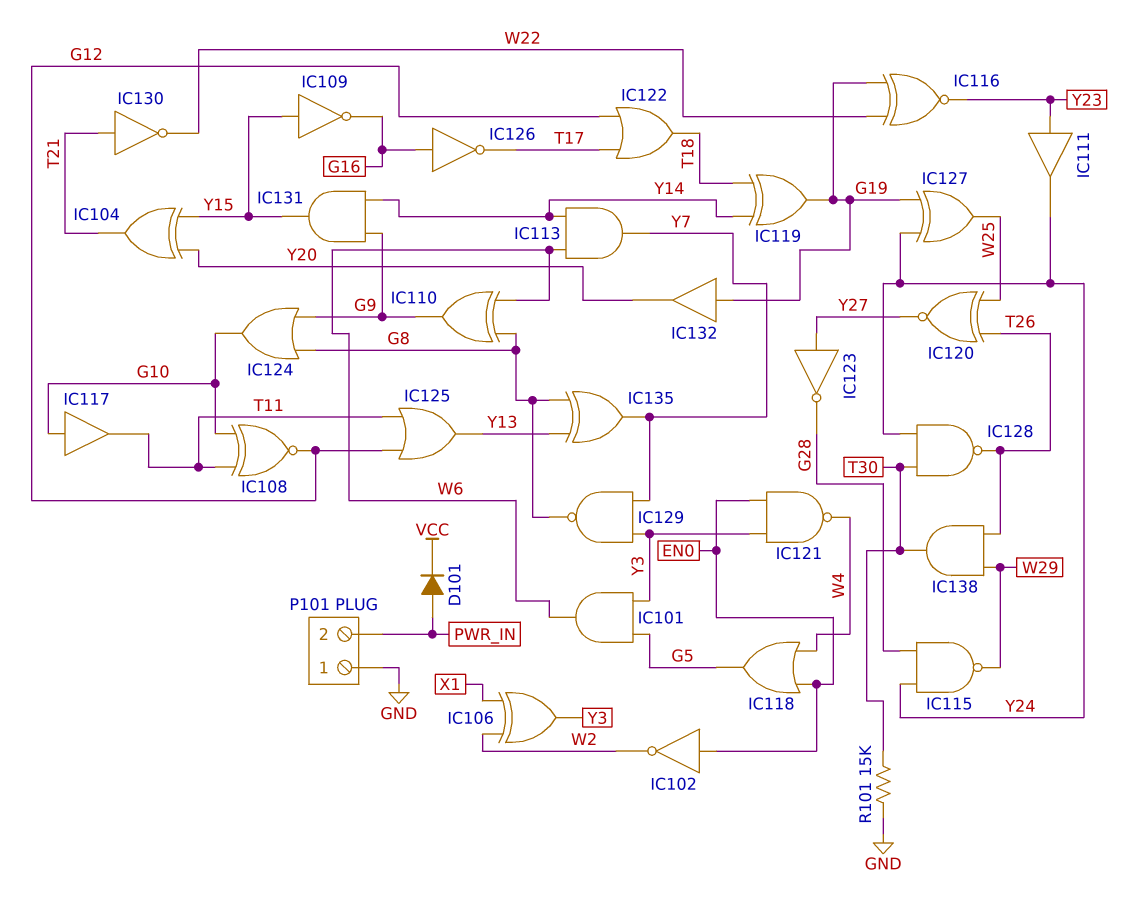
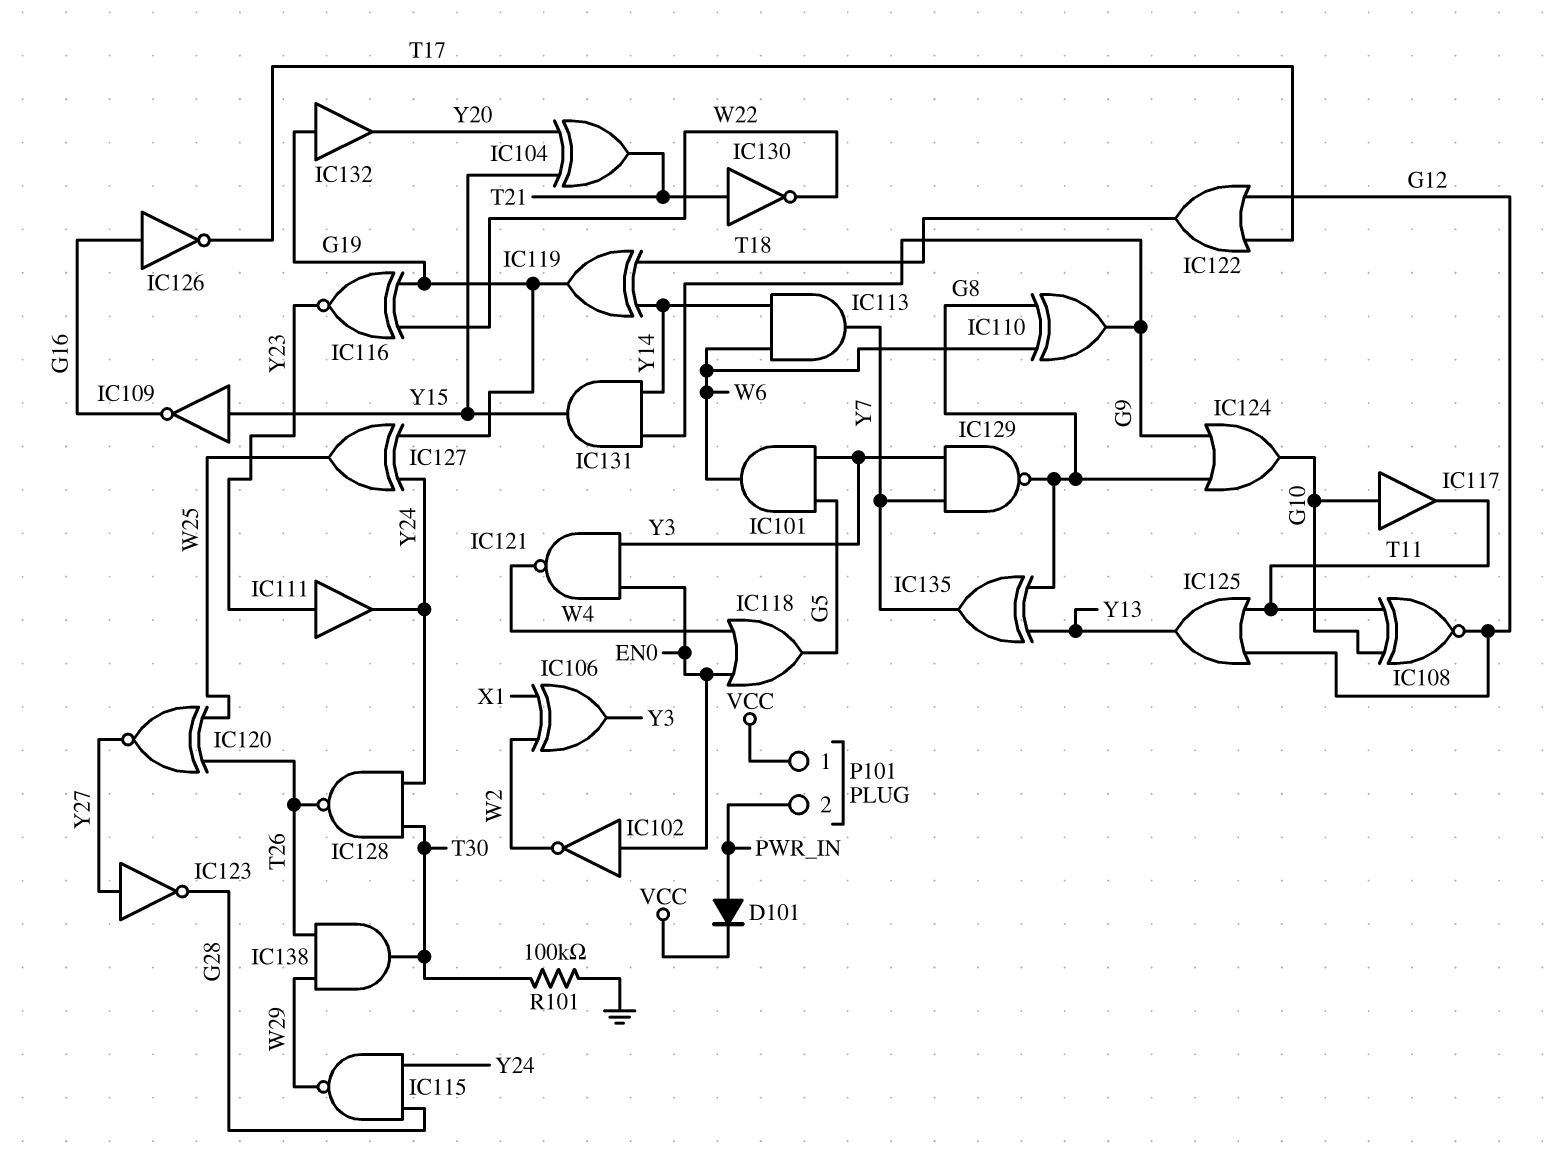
P101 pin 1: GND -> VCC
R101: 15k (GND, T30) -> 100k (GND, T30)

